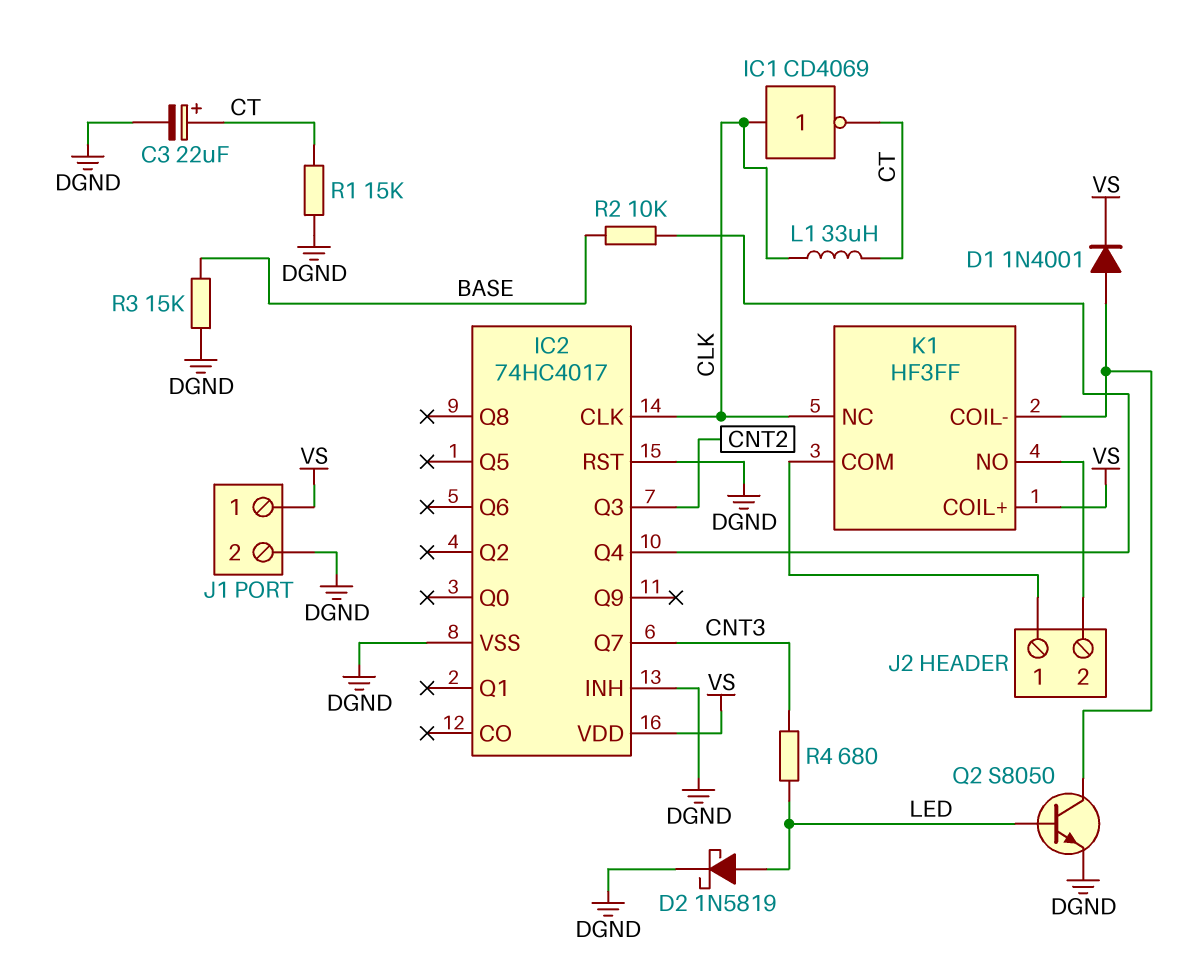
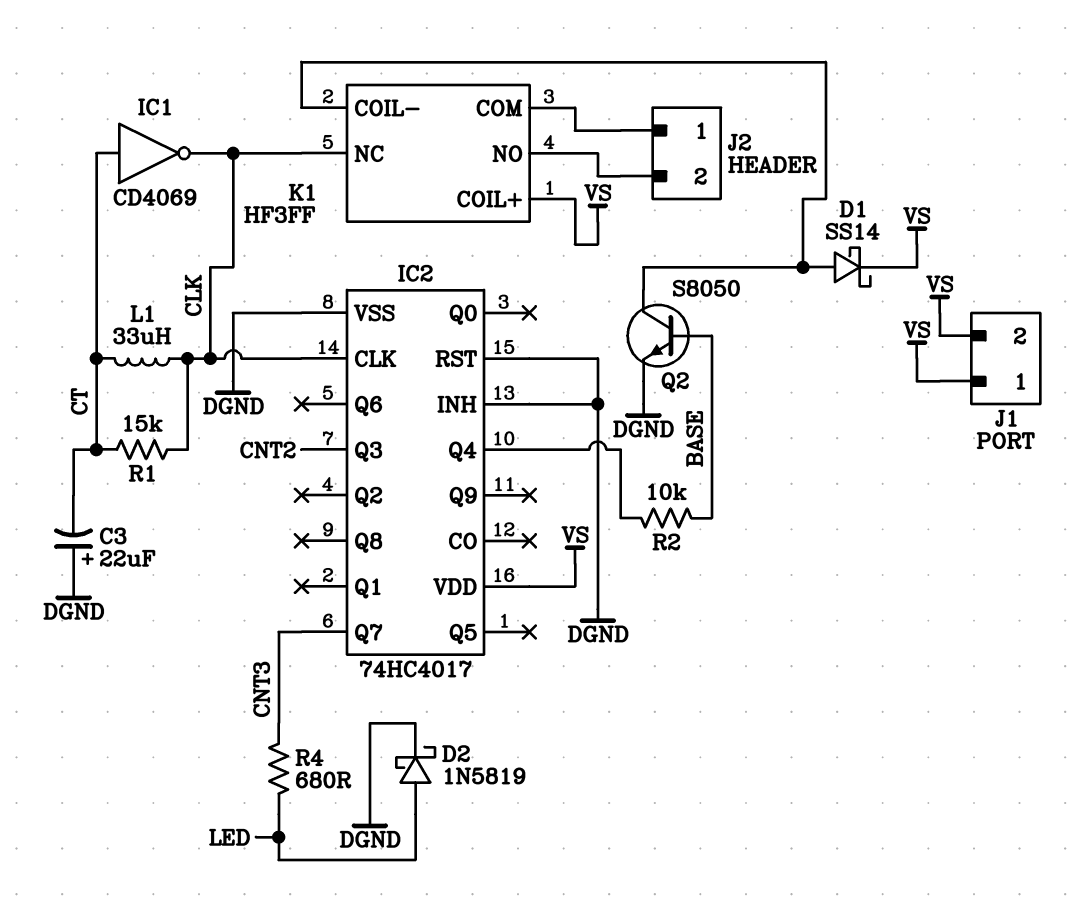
C3: 22uF (plus CT, minus DGND) -> 22uF (plus DGND, minus CT)
D1: diode 1N4001 (A K1/COIL-, K VS) -> schottky SS14 (A K1/COIL-, K VS)
IC1: NOT CD4069 (in CLK, out CT) -> NOT CD4069 (in CT, out CLK)
J1 pin 2: DGND -> VS
Q2: NPN S8050 (B LED, C K1/COIL-, E DGND) -> NPN S8050 (B BASE, C K1/COIL-, E DGND)
R1: 15k (CT, DGND) -> 15k (CLK, CT)
R3: 15k (BASE, DGND) -> none

